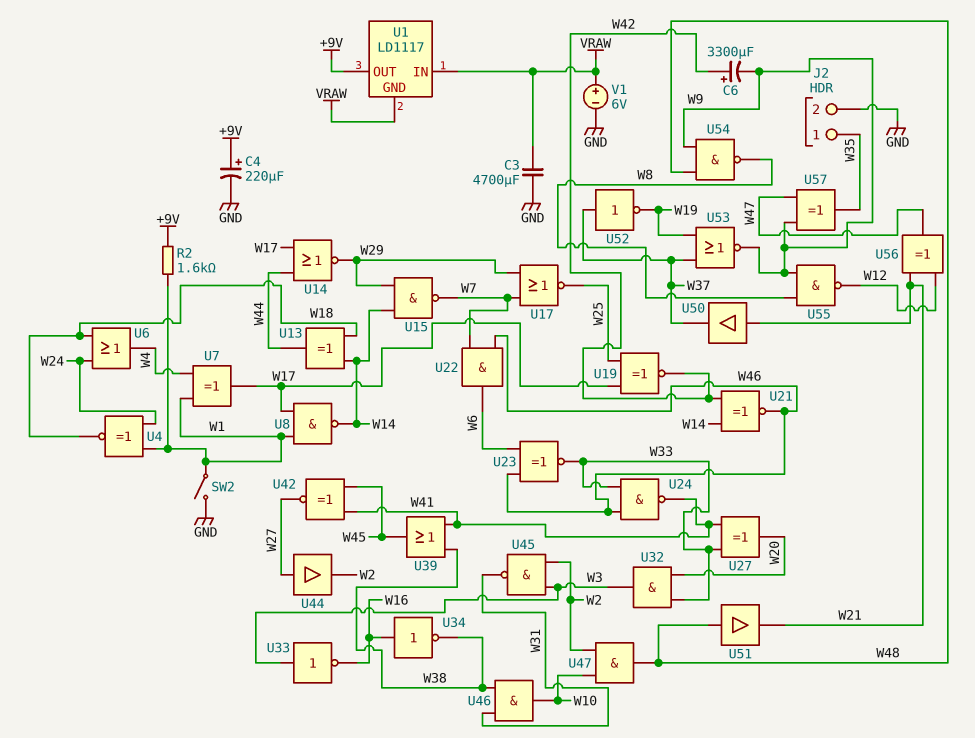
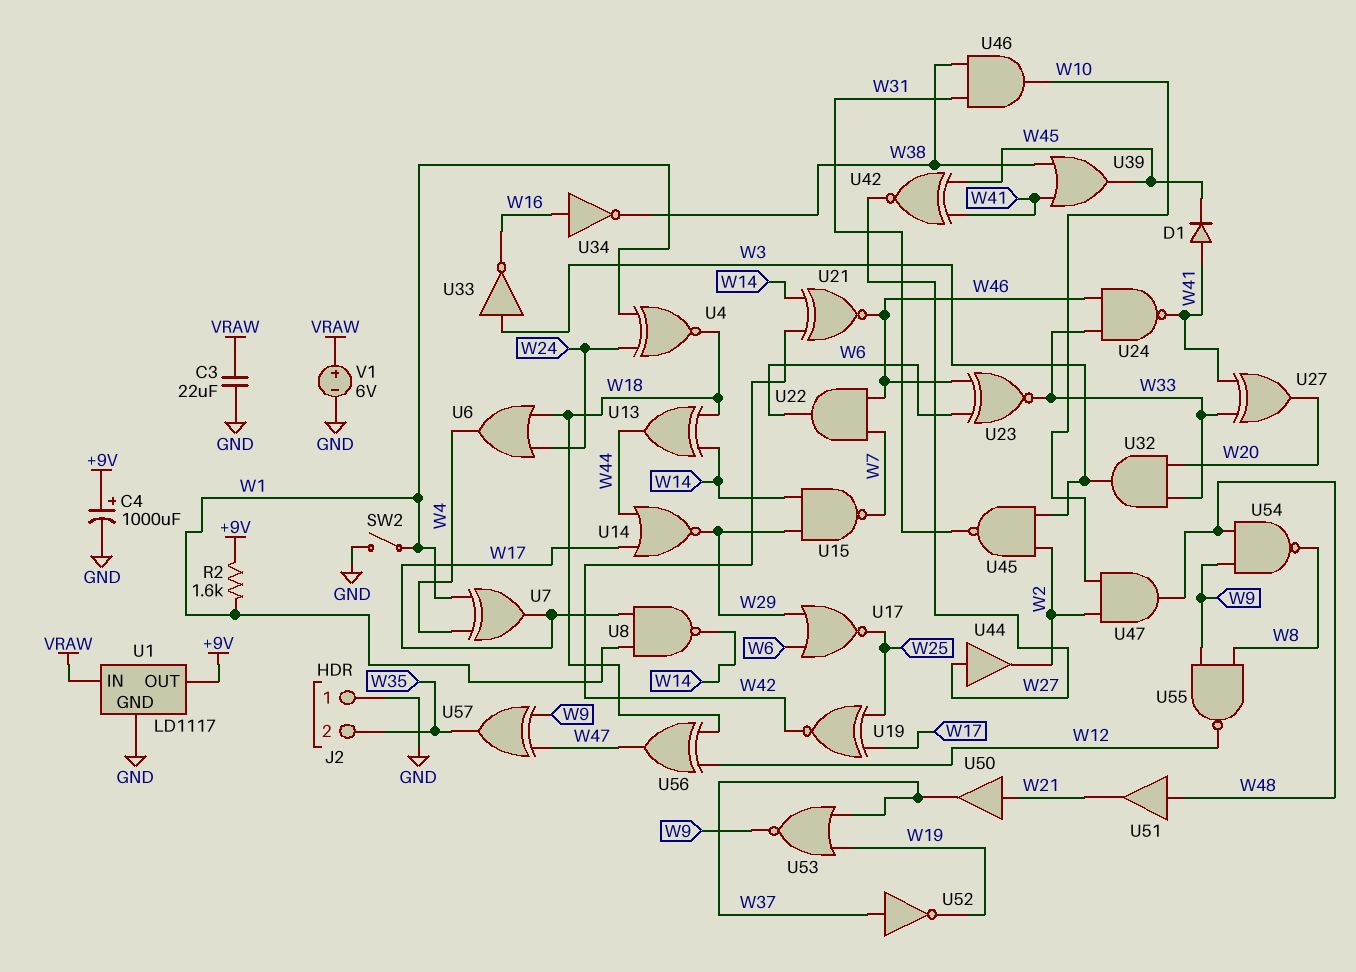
C3: 4700uF (GND, VRAW) -> 22uF (GND, VRAW)
C4: 220uF (plus +9V, minus GND) -> 1000uF (plus +9V, minus GND)
C6: 3300uF (plus W42, minus W9) -> none
D1: none -> diode (A W41, K W45)
J2 pin 1: W35 -> GND
J2 pin 2: GND -> W35
U1 pin GND: VRAW -> GND
U17: NOR (in W7, in W29, out W25) -> NOR (in W6, in W29, out W25)
U56: XOR (in W12, in W21, out W47) -> XOR (in W12, in W18, out W47)

